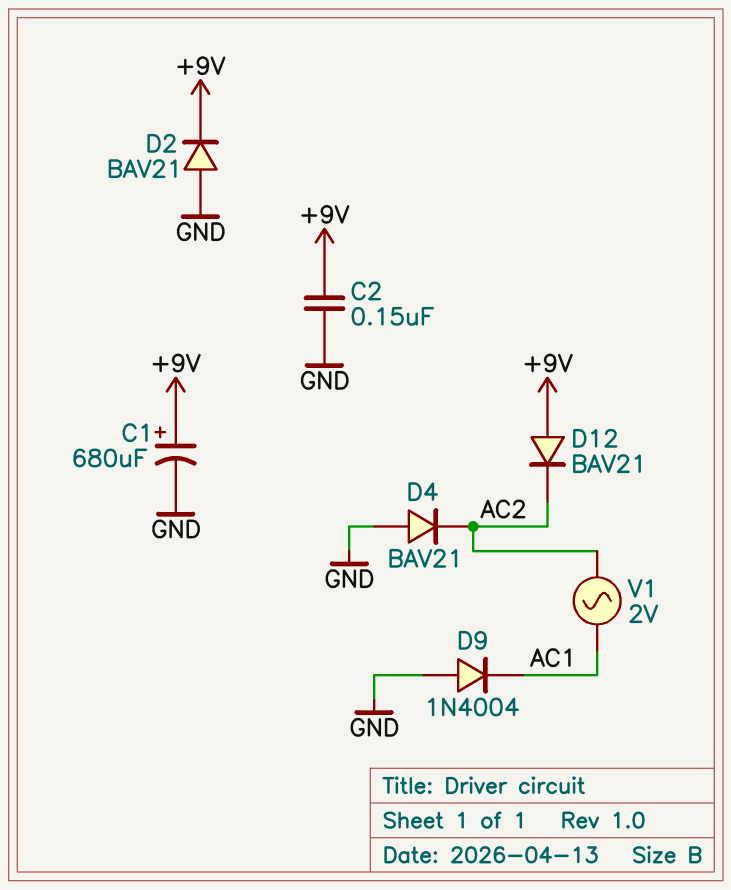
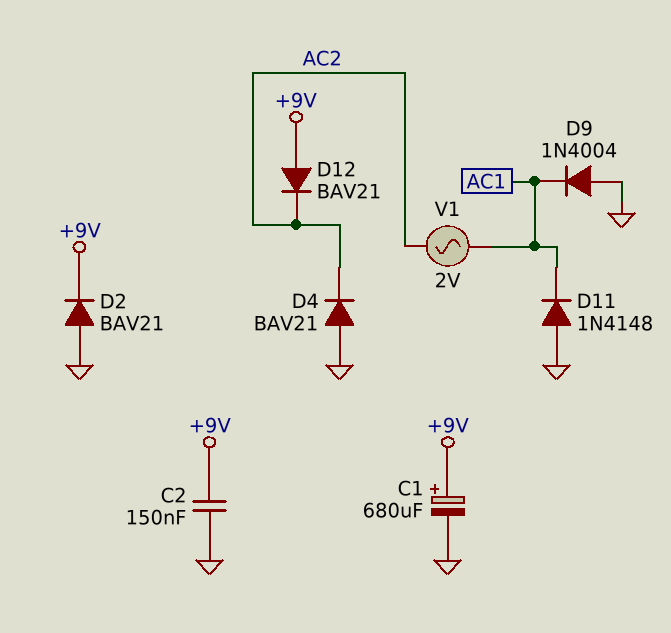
D11: none -> diode 1N4148 (A GND, K AC1)

